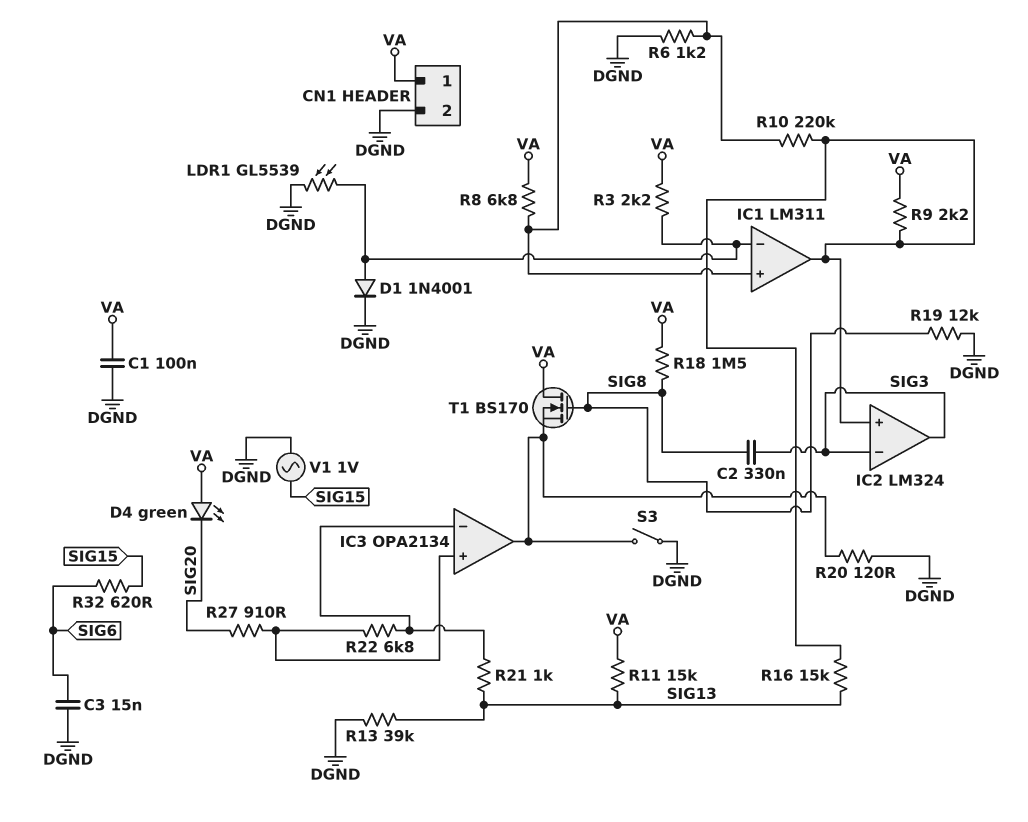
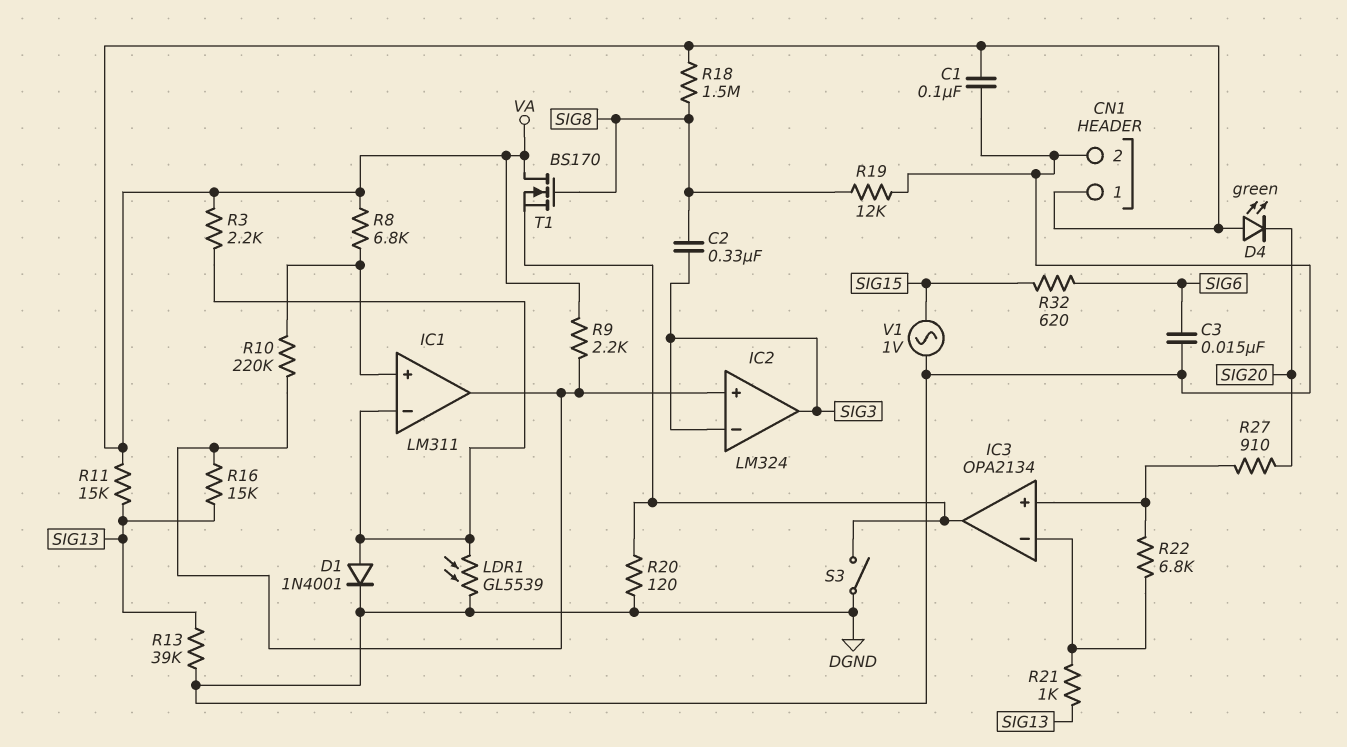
R6: 1.2k (DGND, IC1/in+) -> none

